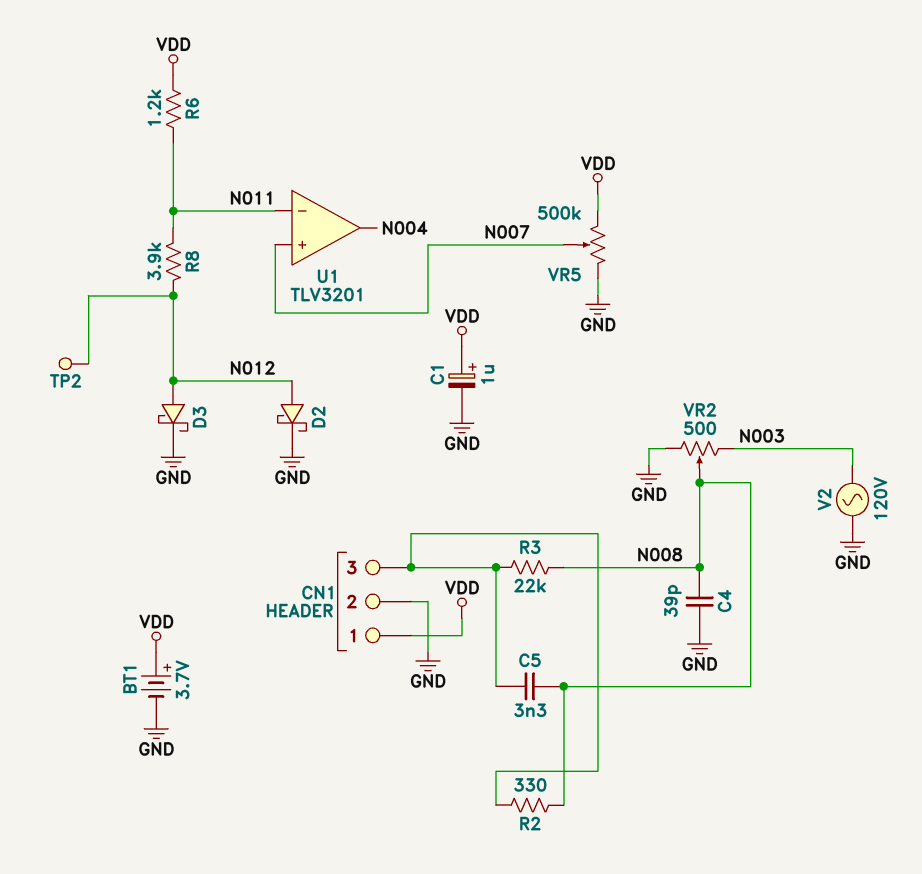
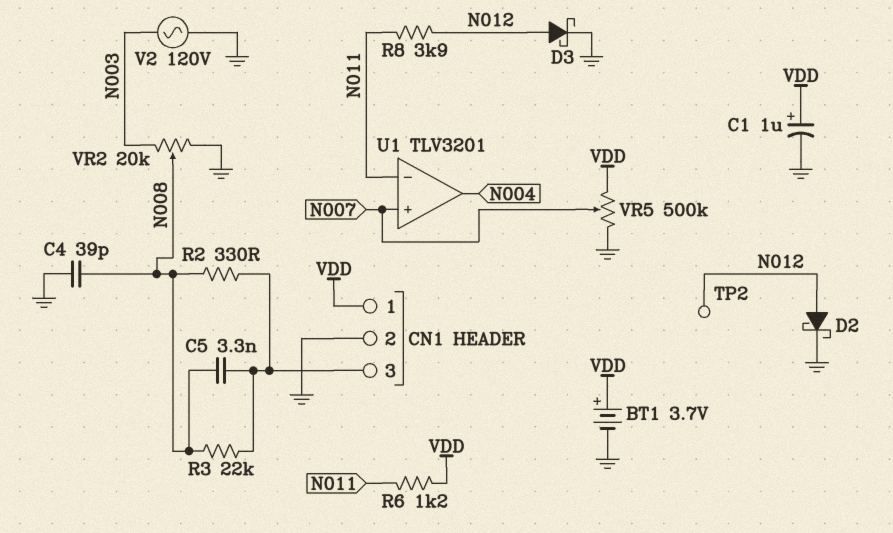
VR2: 500 (GND, N003, wiper N008) -> 20k (GND, N003, wiper N008)

